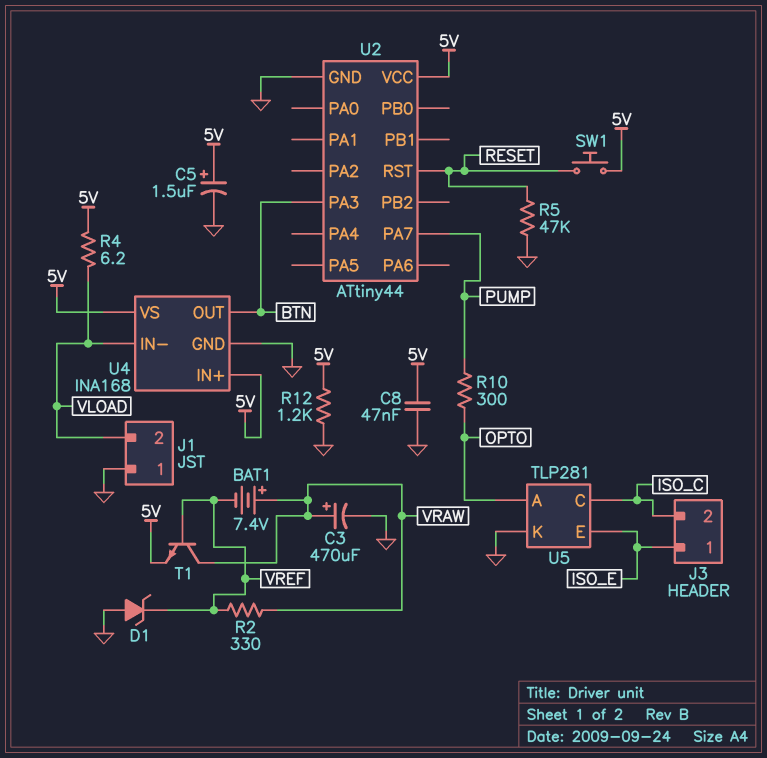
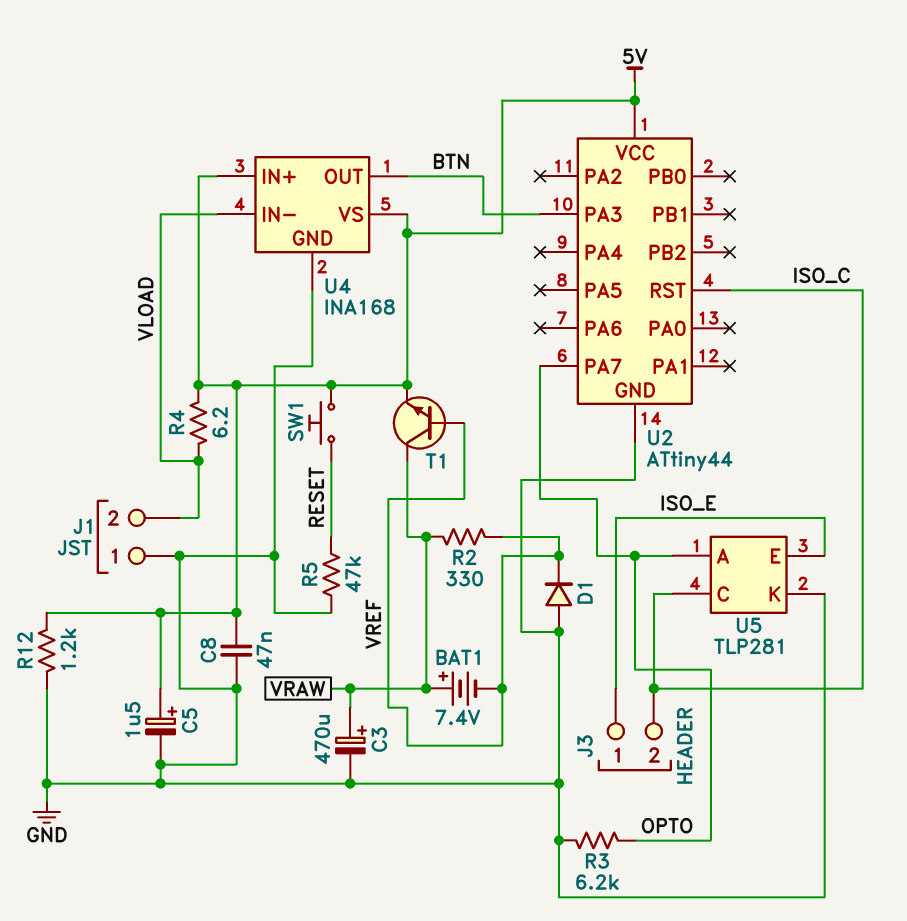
D1: zener (A GND, K VREF) -> diode (A GND, K VREF)
R3: none -> 6.2k (GND, OPTO)
R10: 300 (OPTO, PUMP) -> none
U2 pin PA7: PUMP -> OPTO
U2 pin RST: RESET -> ISO_C

